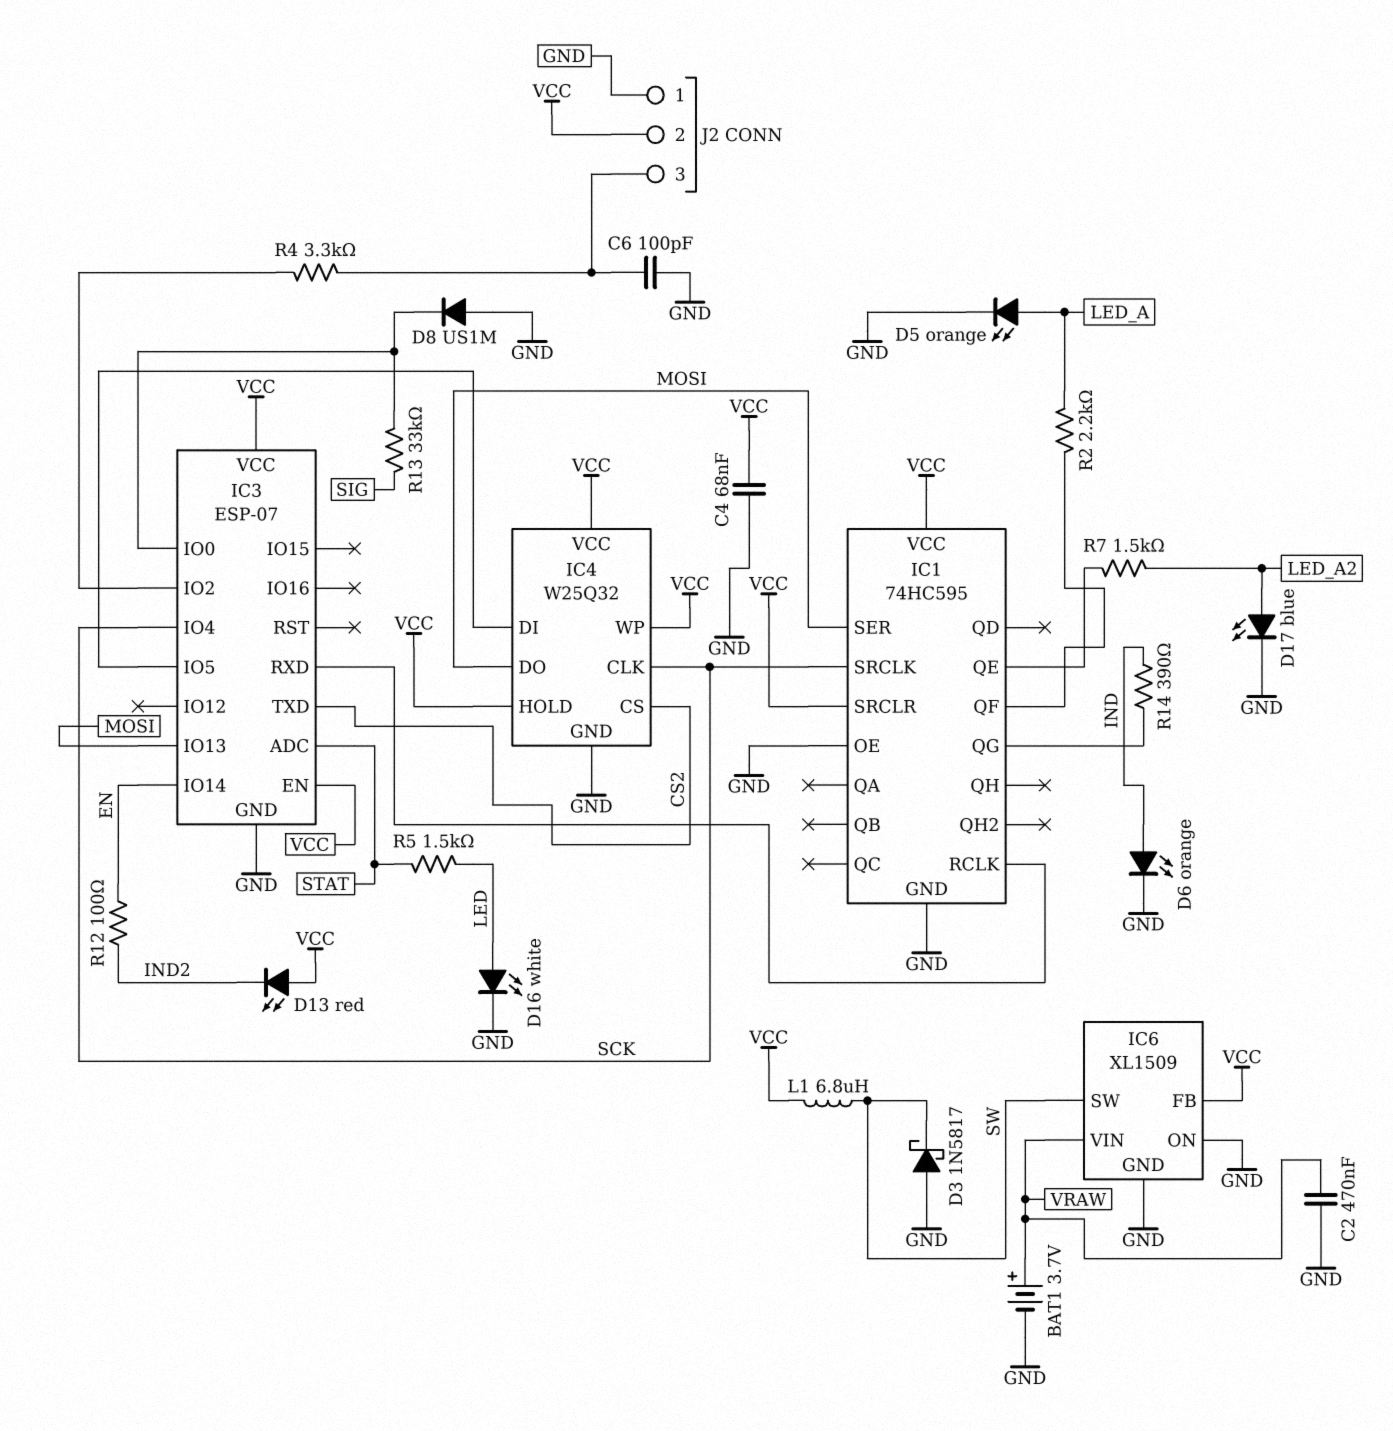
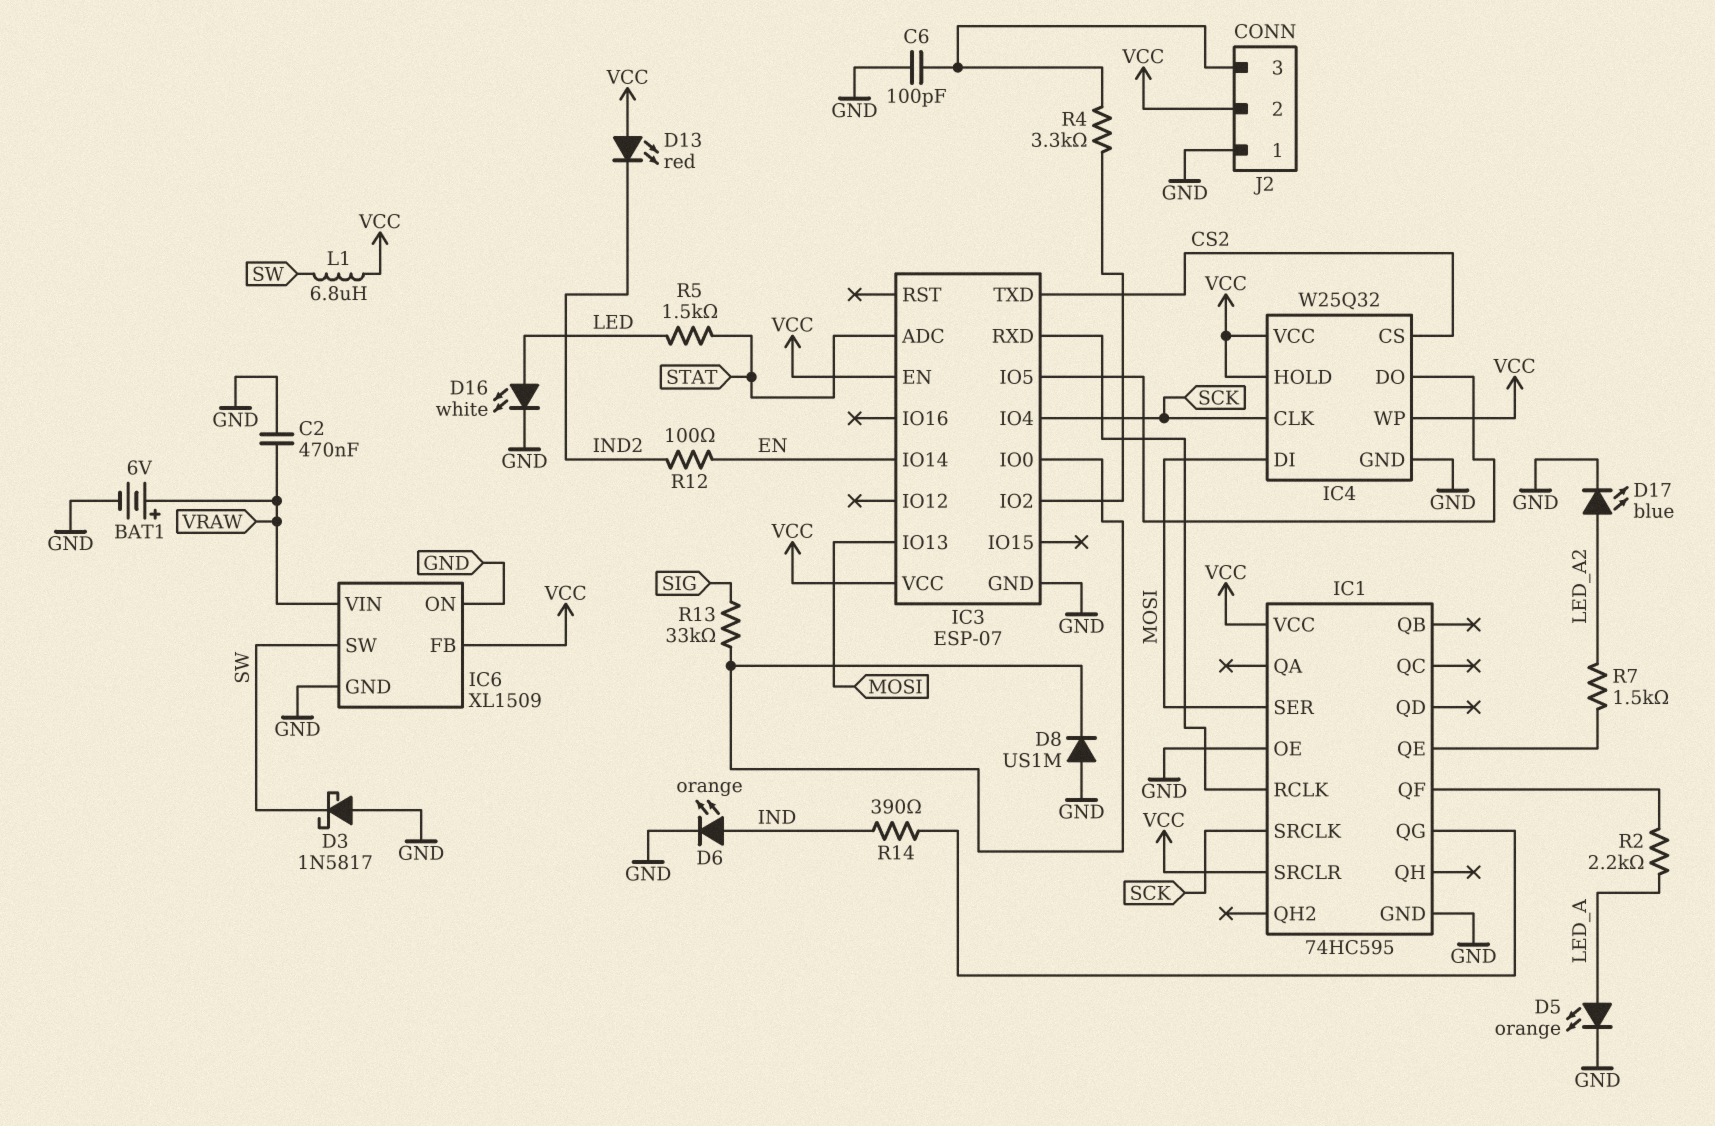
BAT1: 3.7V (plus VRAW, minus GND) -> 6V (plus VRAW, minus GND)
C4: 68nF (GND, VCC) -> none
IC4 pin DI: IC3/IO5 -> MOSI
IC4 pin DO: MOSI -> IC3/IO5

